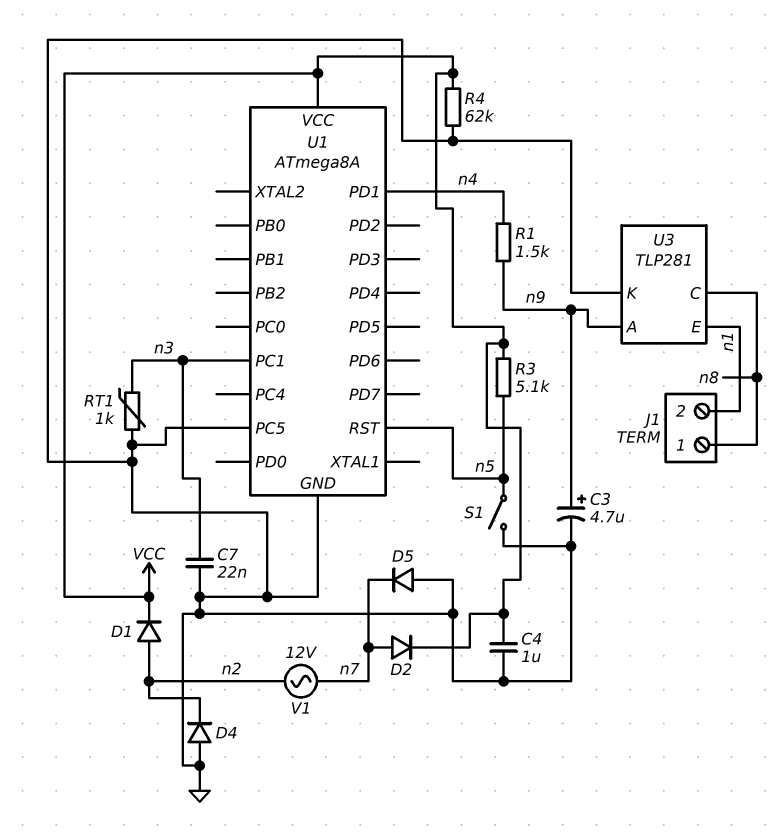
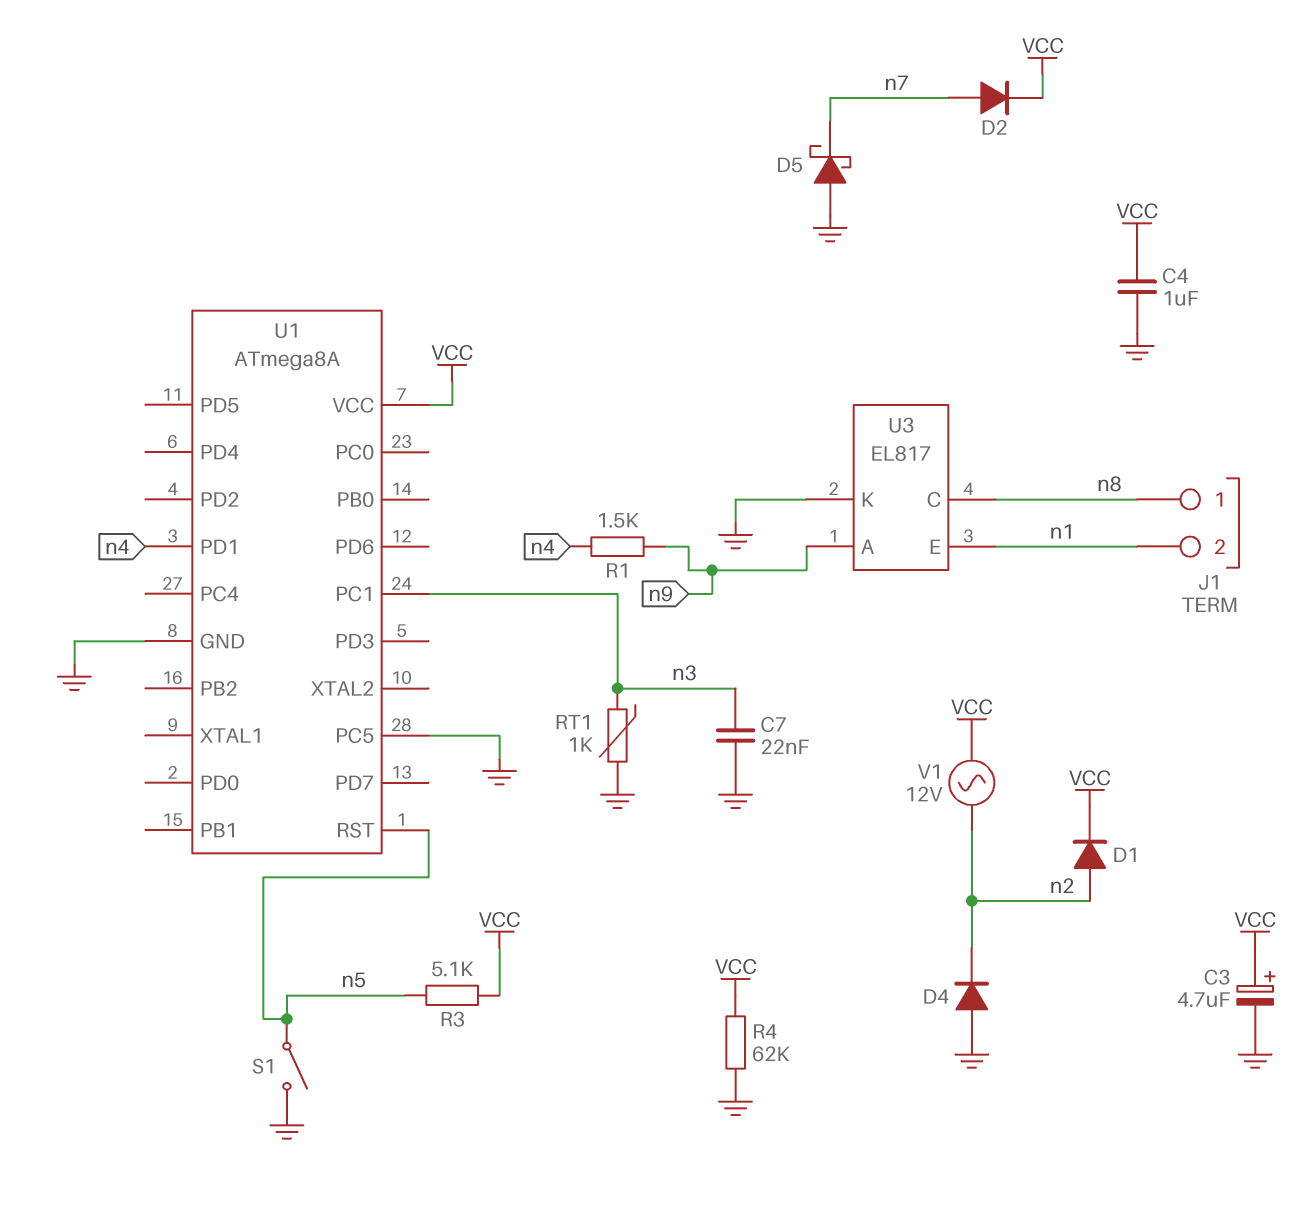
C3: 4.7uF (plus n9, minus GND) -> 4.7uF (plus VCC, minus GND)
D5: diode (A GND, K n7) -> schottky (A GND, K n7)
U3: TLP281 -> EL817
V1: AC 12V (n2, n7) -> AC 12V (VCC, n2)

